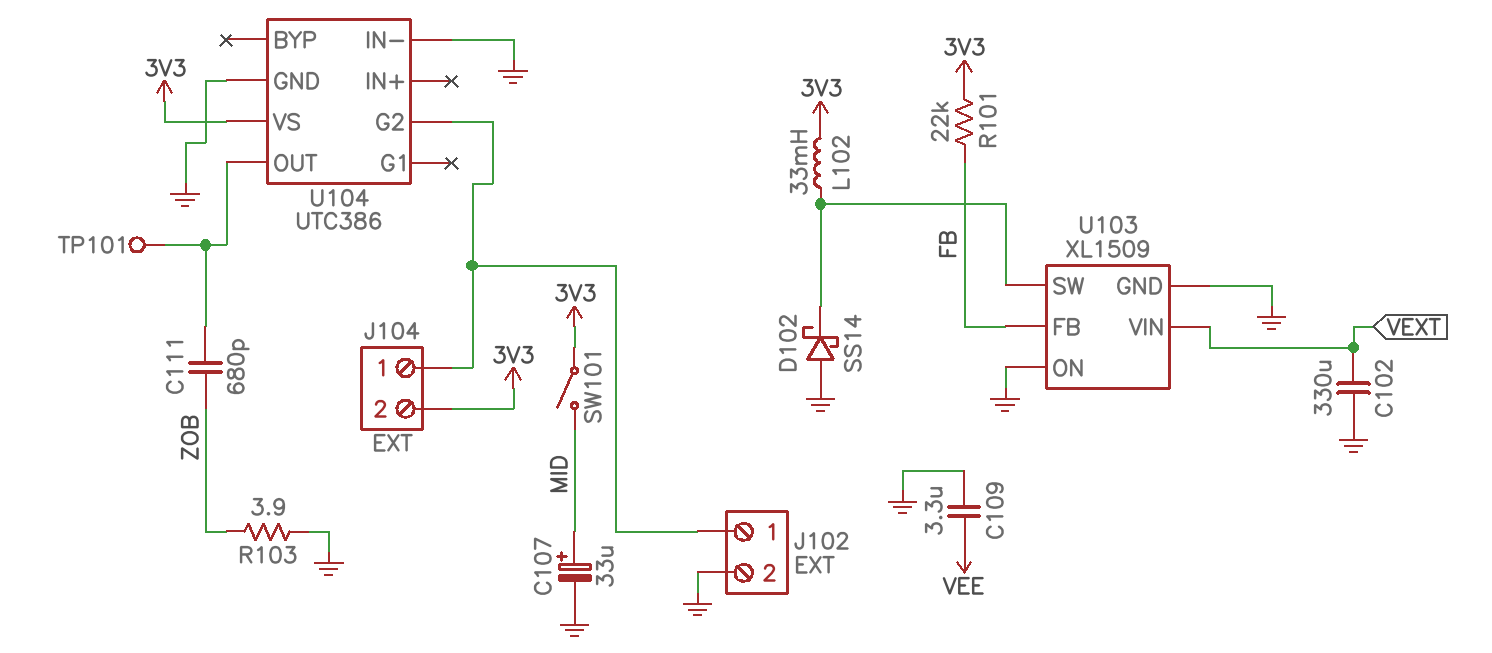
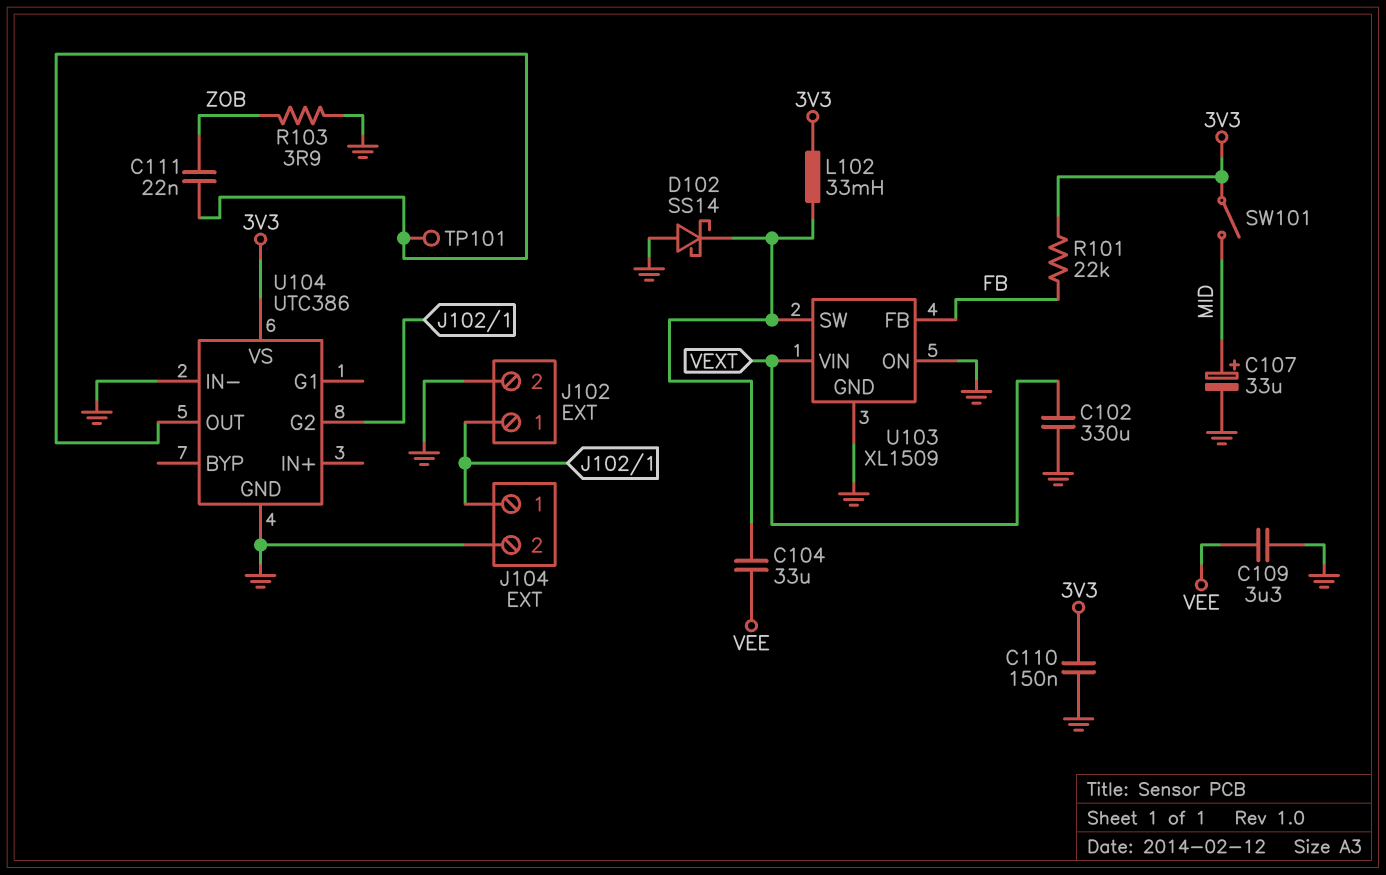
C104: none -> 33uF (U103/SW, VEE)
C110: none -> 150nF (3V3, GND)
C111: 680pF (U104/OUT, ZOB) -> 22nF (U104/OUT, ZOB)
J104 pin 2: 3V3 -> GND

